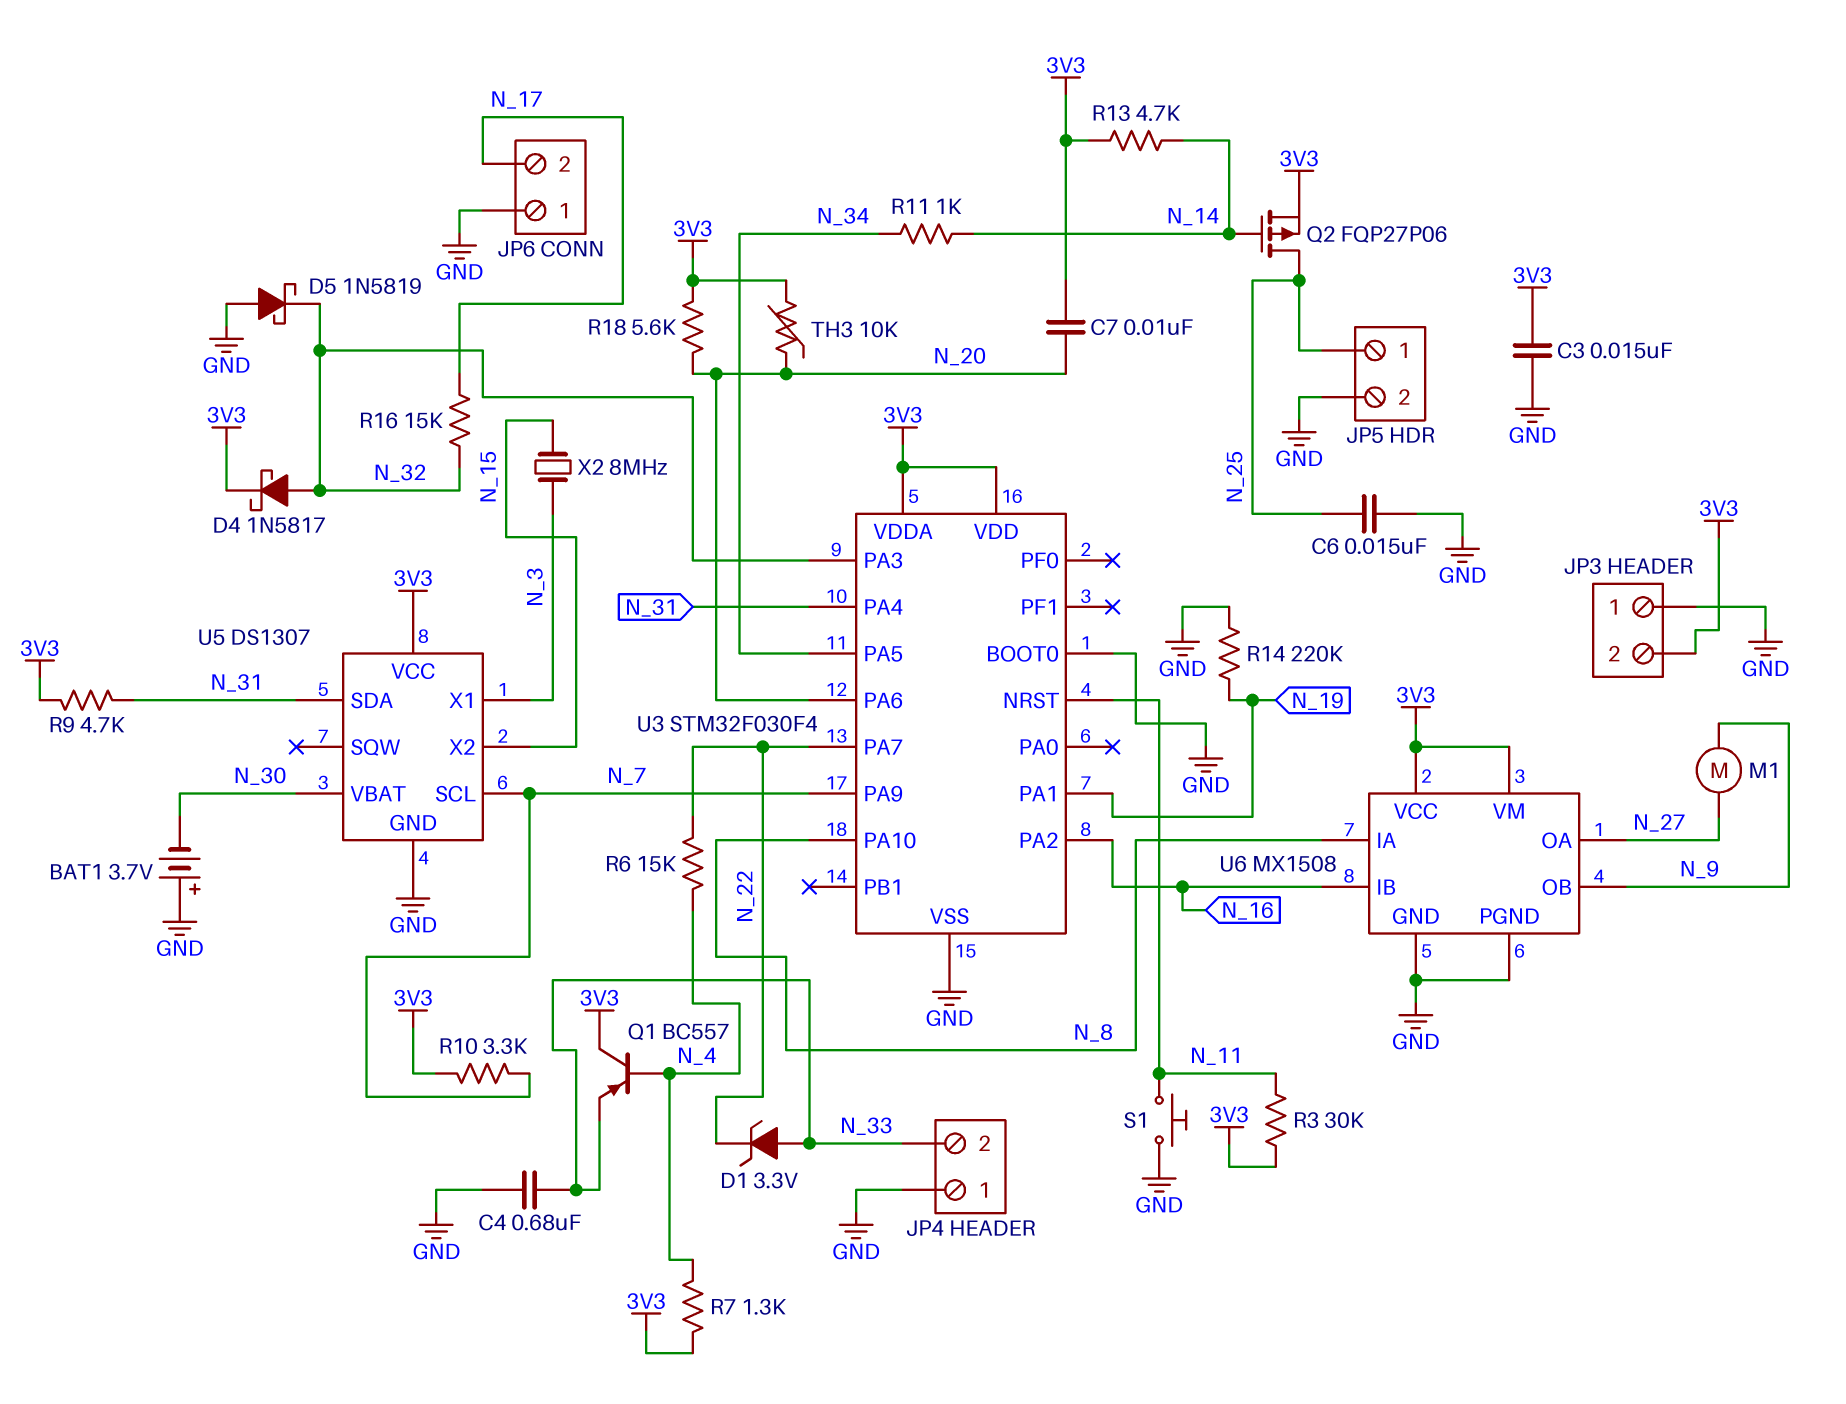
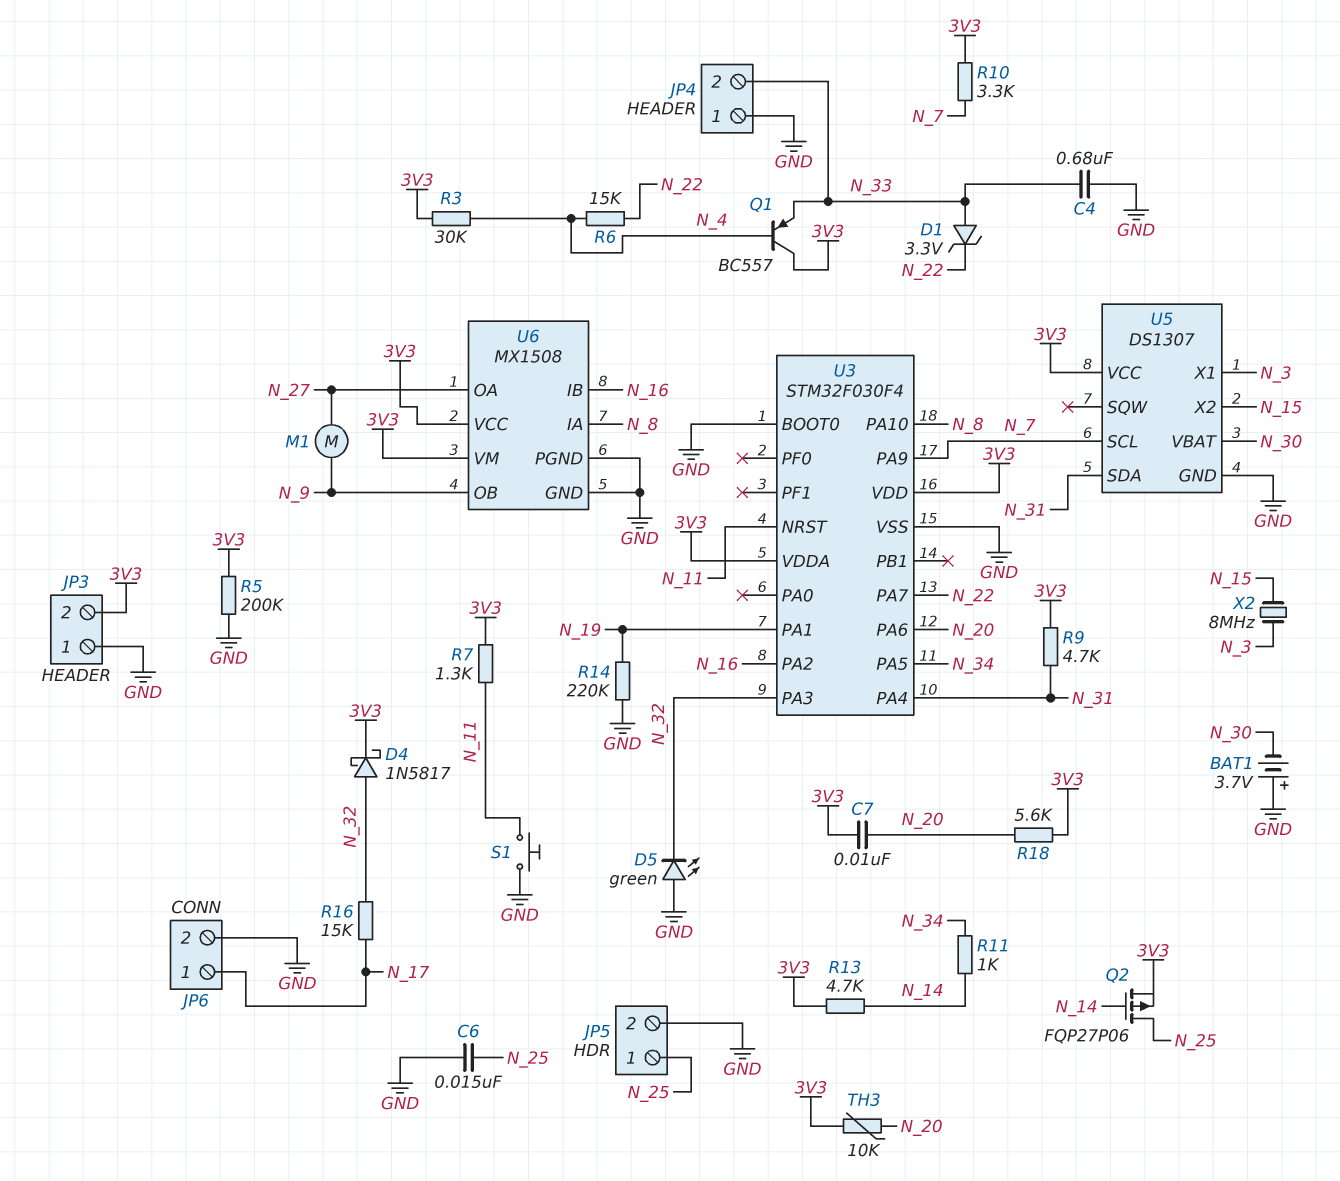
C3: 15nF (3V3, GND) -> none
D5: schottky 1N5819 (A GND, K N_32) -> LED green (A GND, K N_32)
JP6 pin 1: GND -> N_17
JP6 pin 2: N_17 -> GND
R3: 30k (3V3, N_11) -> 30k (3V3, N_4)
R5: none -> 200k (3V3, GND)
R7: 1.3k (3V3, N_4) -> 1.3k (3V3, N_11)

